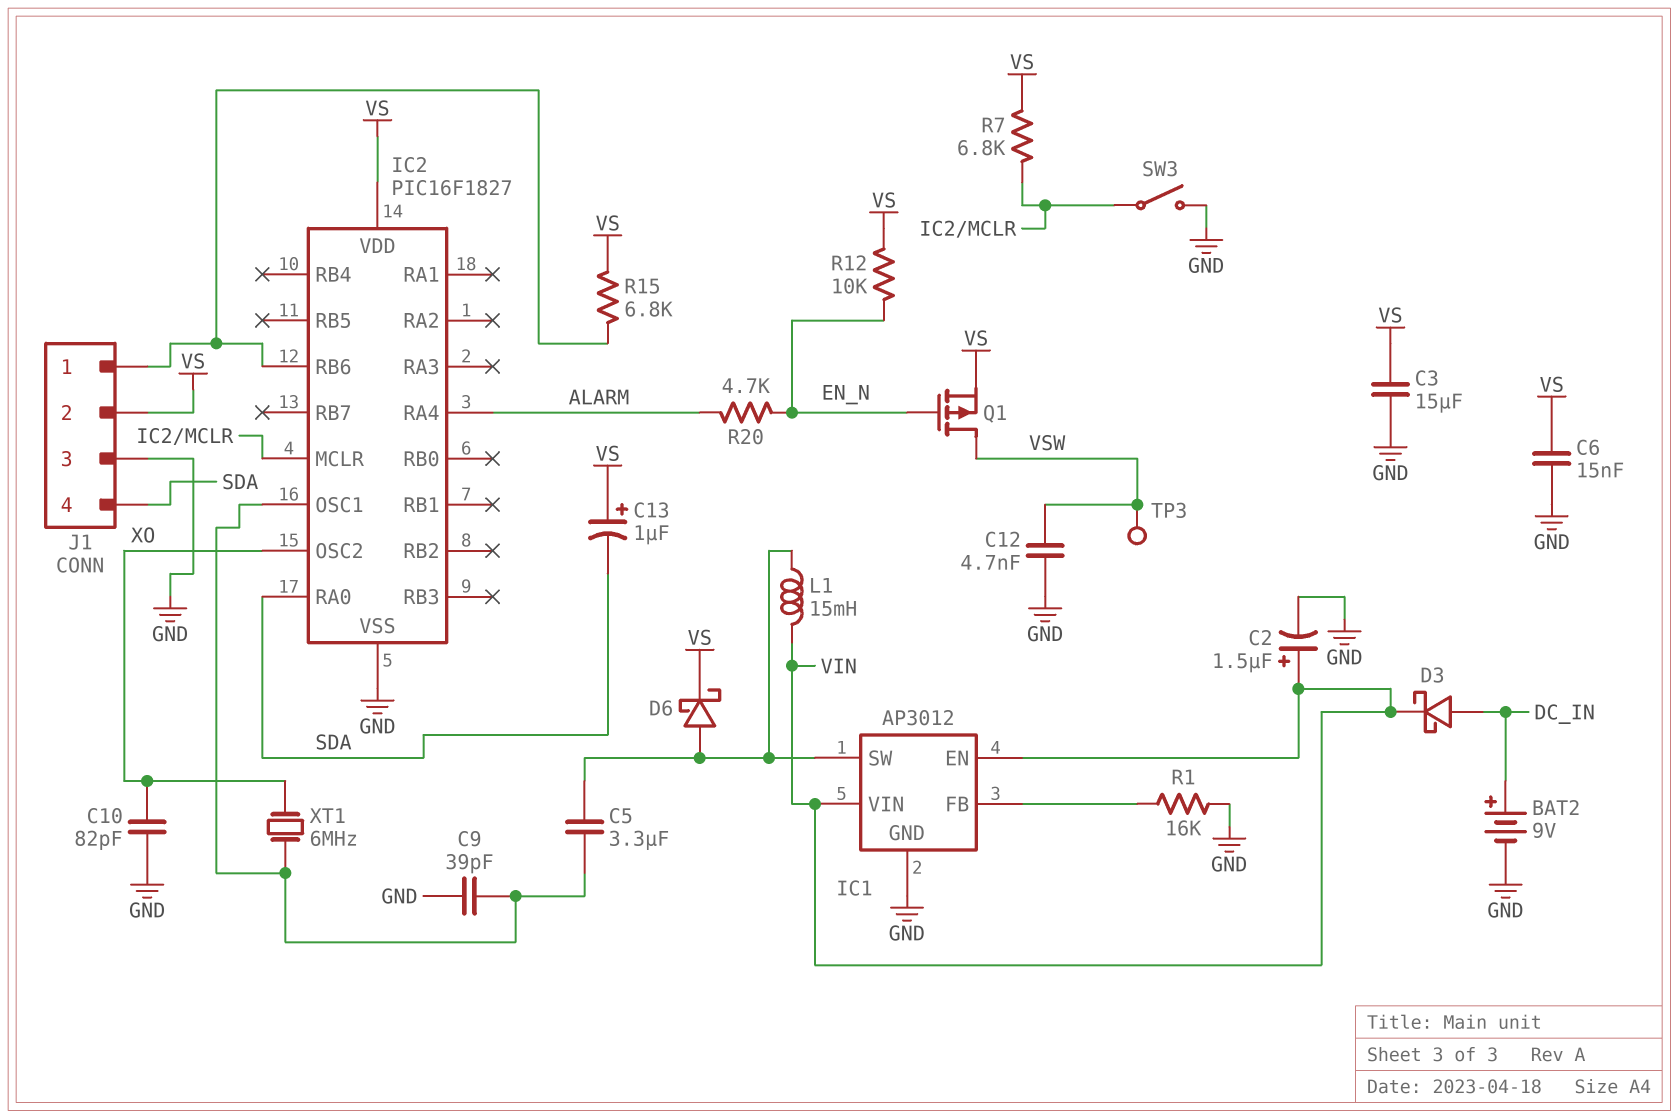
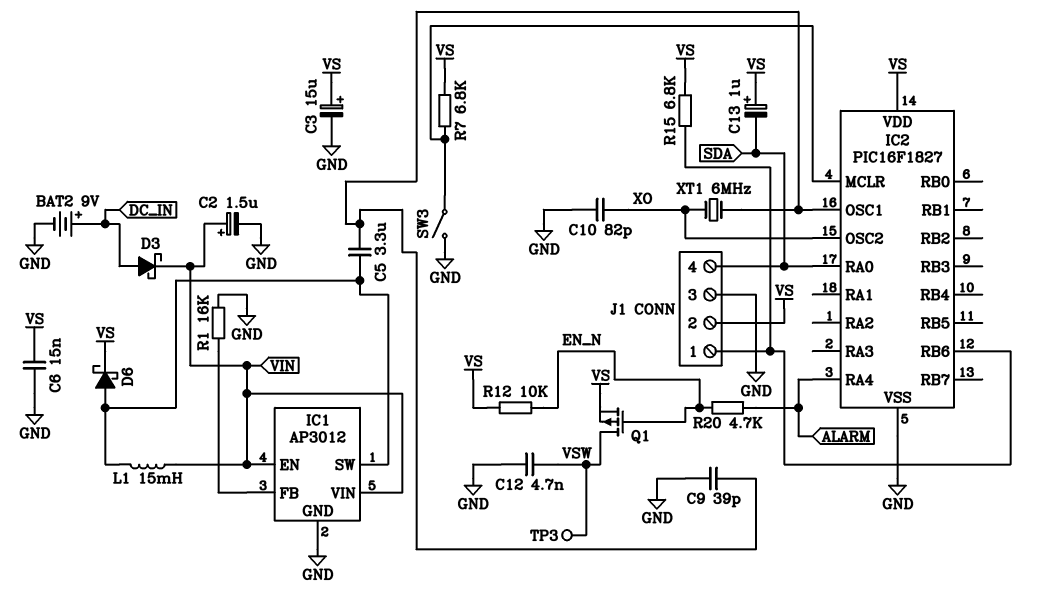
C3: 15uF (GND, VS) -> 15uF (plus VS, minus GND)

